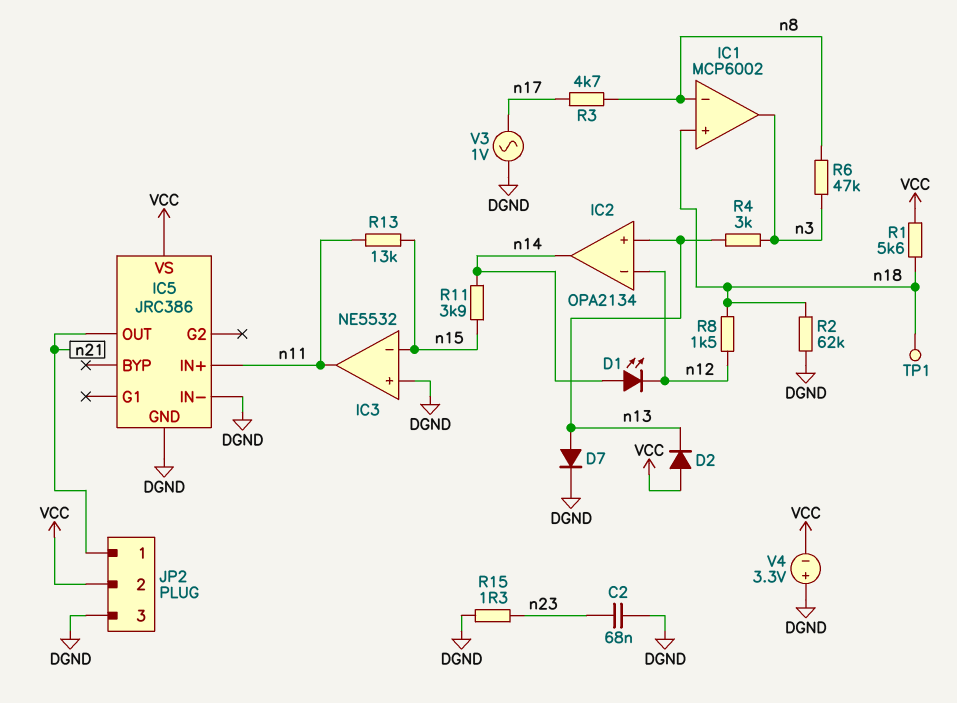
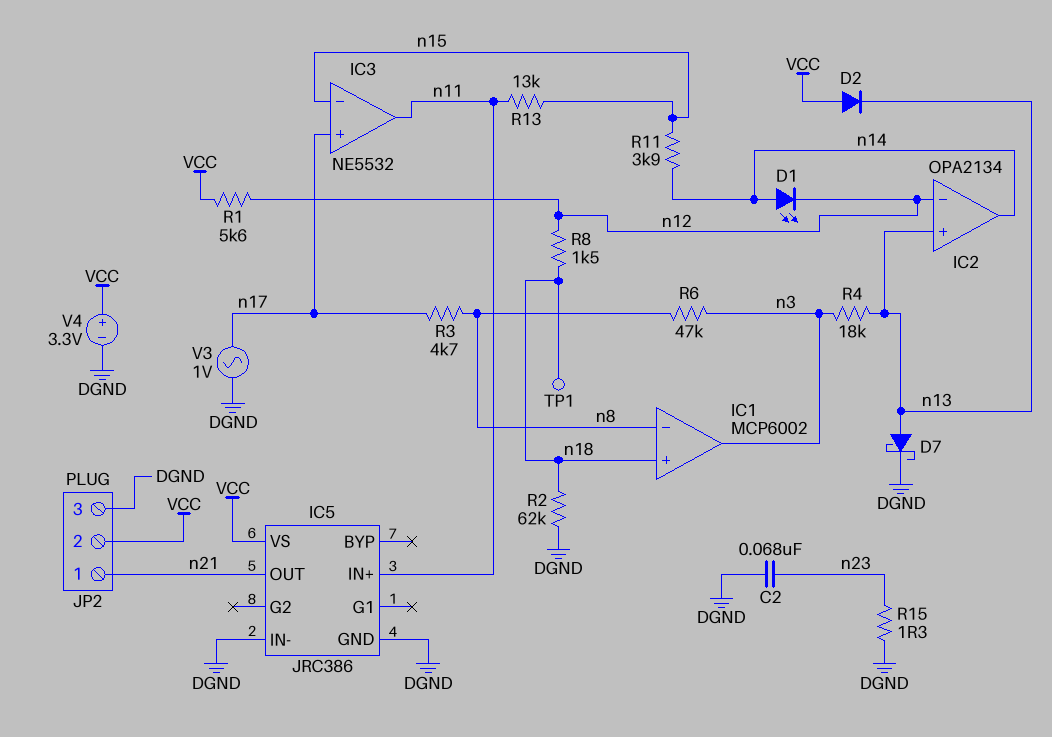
D7: diode (A n13, K DGND) -> schottky (A n13, K DGND)
IC3 pin in+: DGND -> n17
R1: 5.6k (VCC, n18) -> 5.6k (VCC, n12)
R4: 3k (n3, n13) -> 18k (n3, n13)
V4: 3.3V (plus DGND, minus VCC) -> 3.3V (plus VCC, minus DGND)

